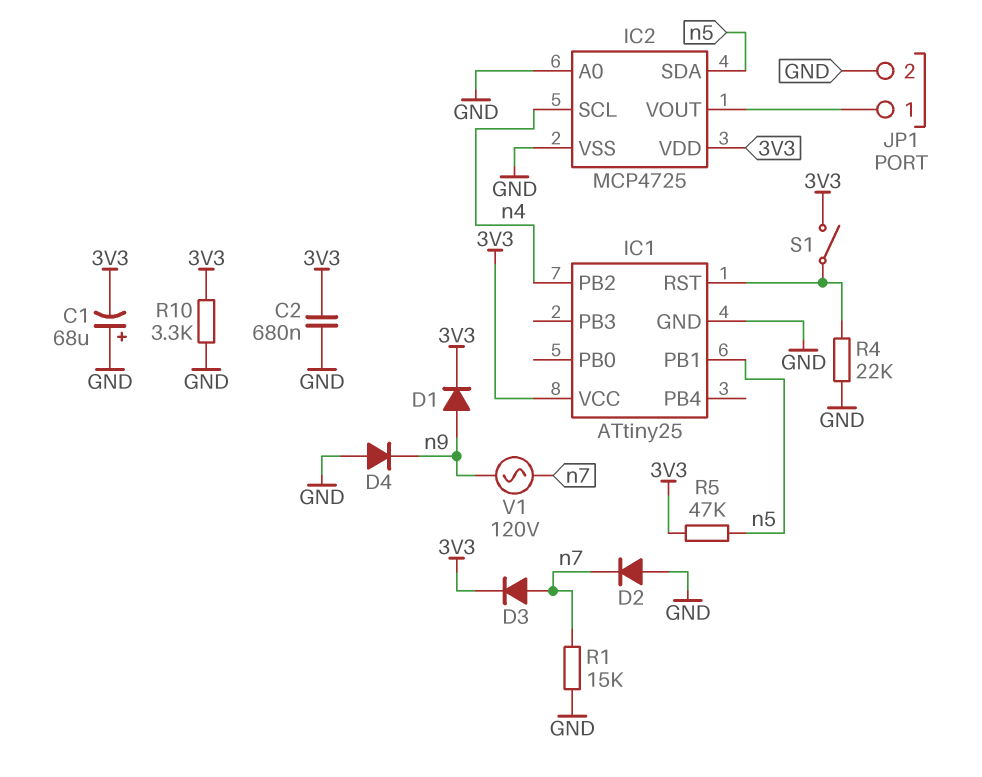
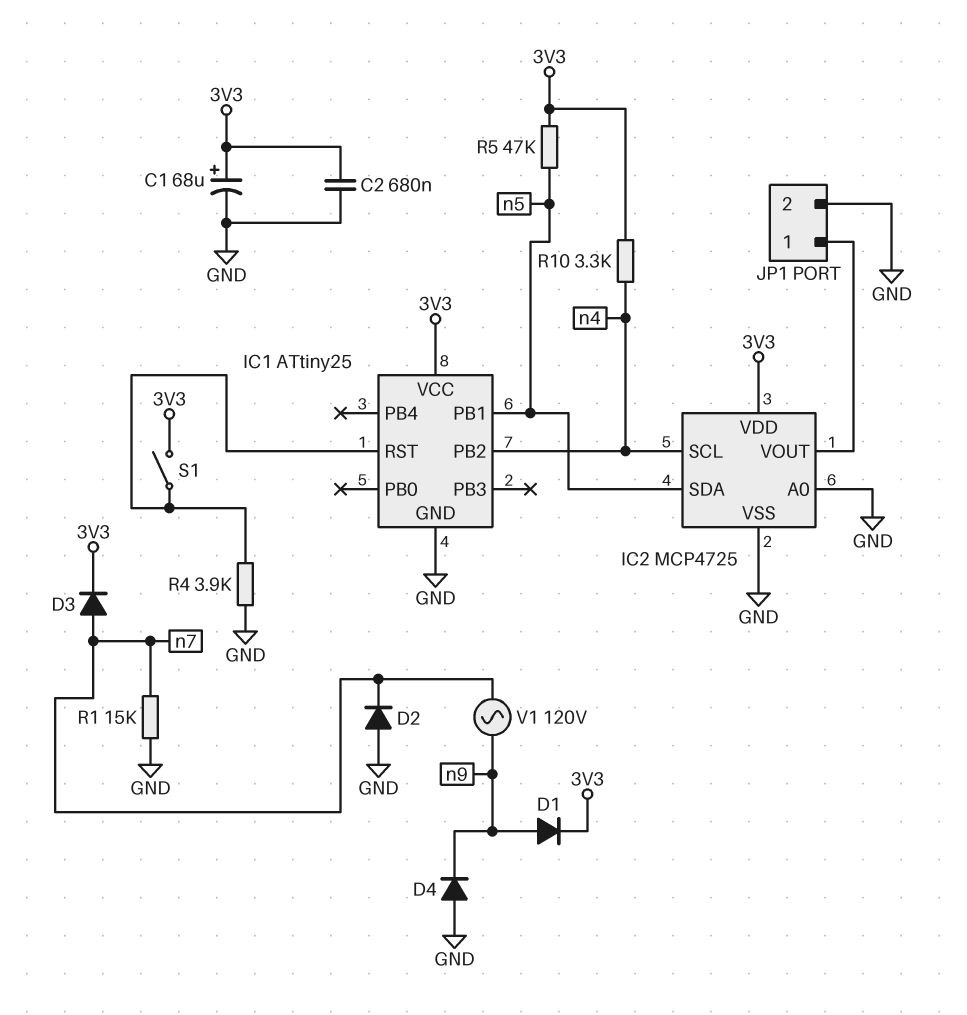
C1: 68uF (plus GND, minus 3V3) -> 68uF (plus 3V3, minus GND)
R4: 22k (GND, IC1/RST) -> 3.9k (GND, IC1/RST)
R10: 3.3k (3V3, GND) -> 3.3k (3V3, n4)

